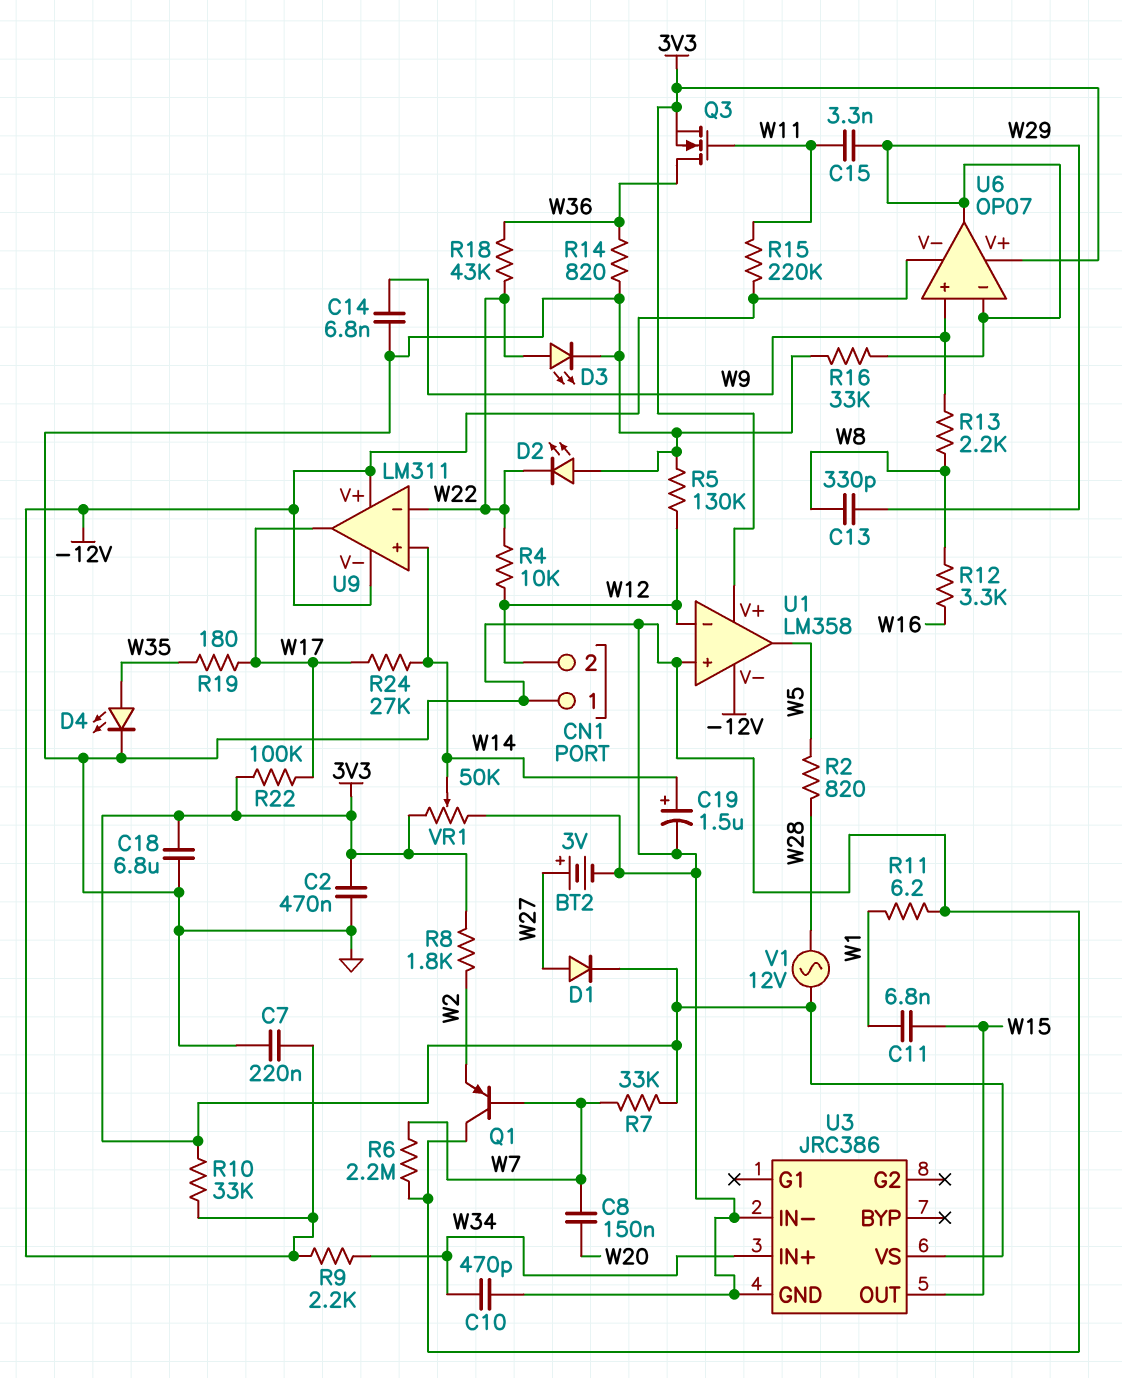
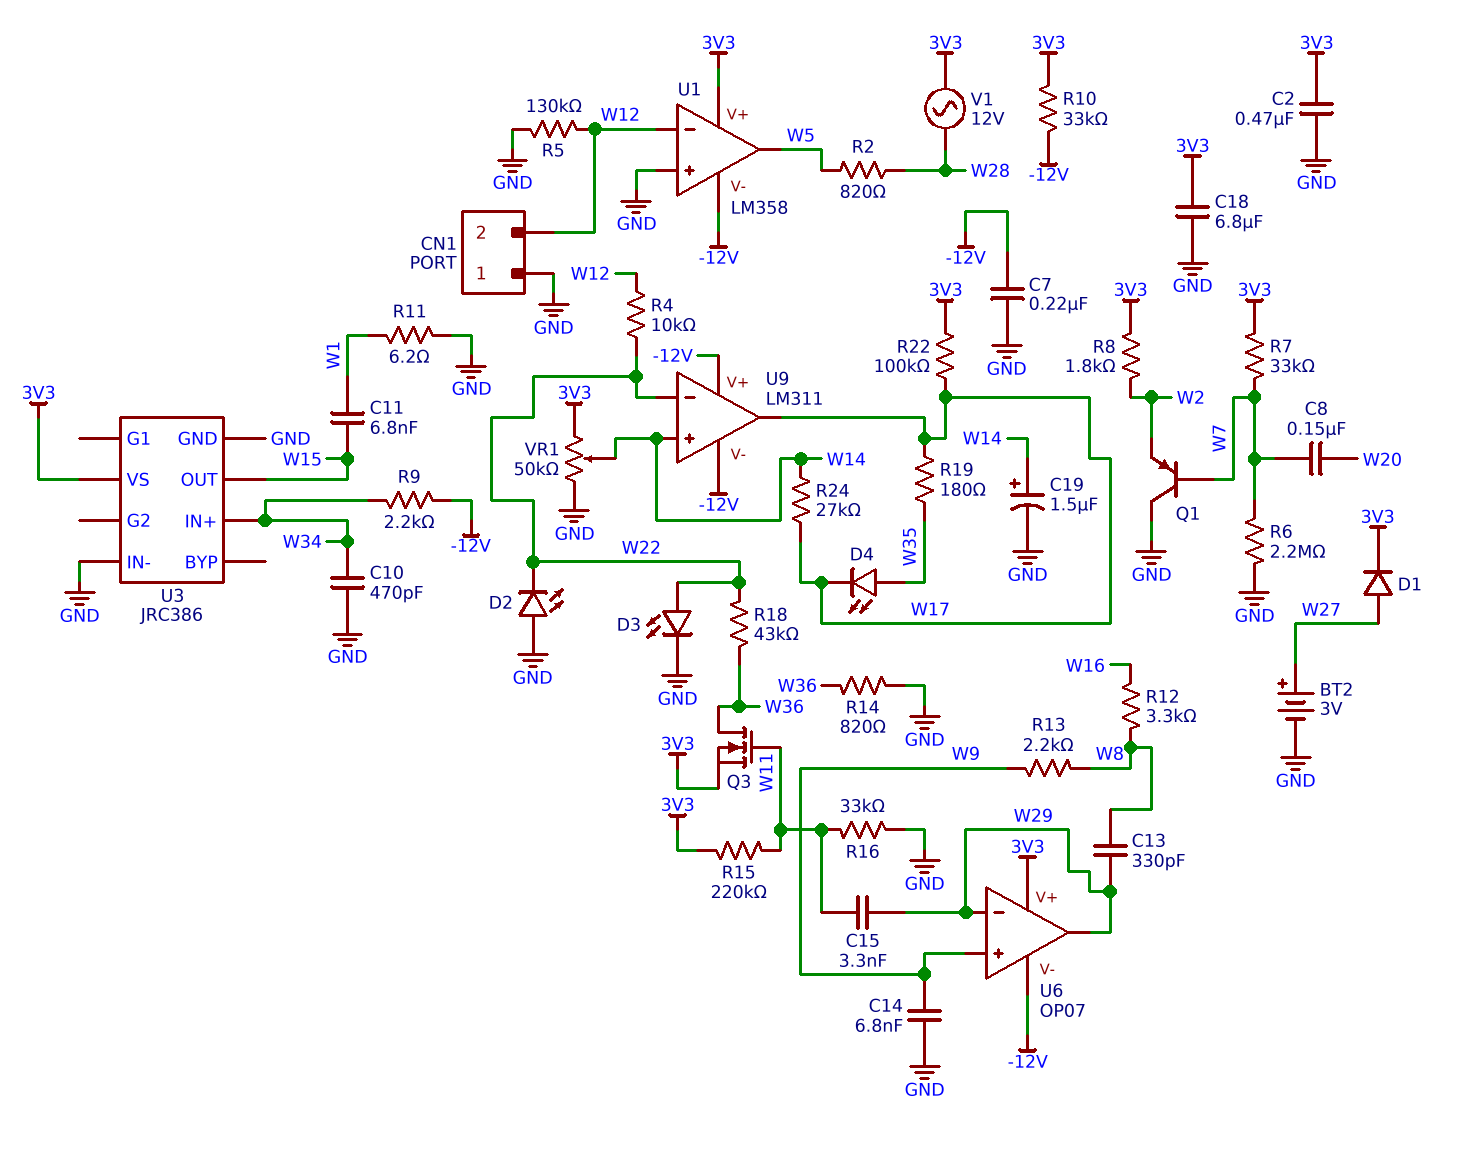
D4: LED (A W35, K GND) -> LED (A W35, K W17)
R15: 220k (-12V, W11) -> 220k (3V3, W11)
R16: 33k (GND, W29) -> 33k (GND, W11)

